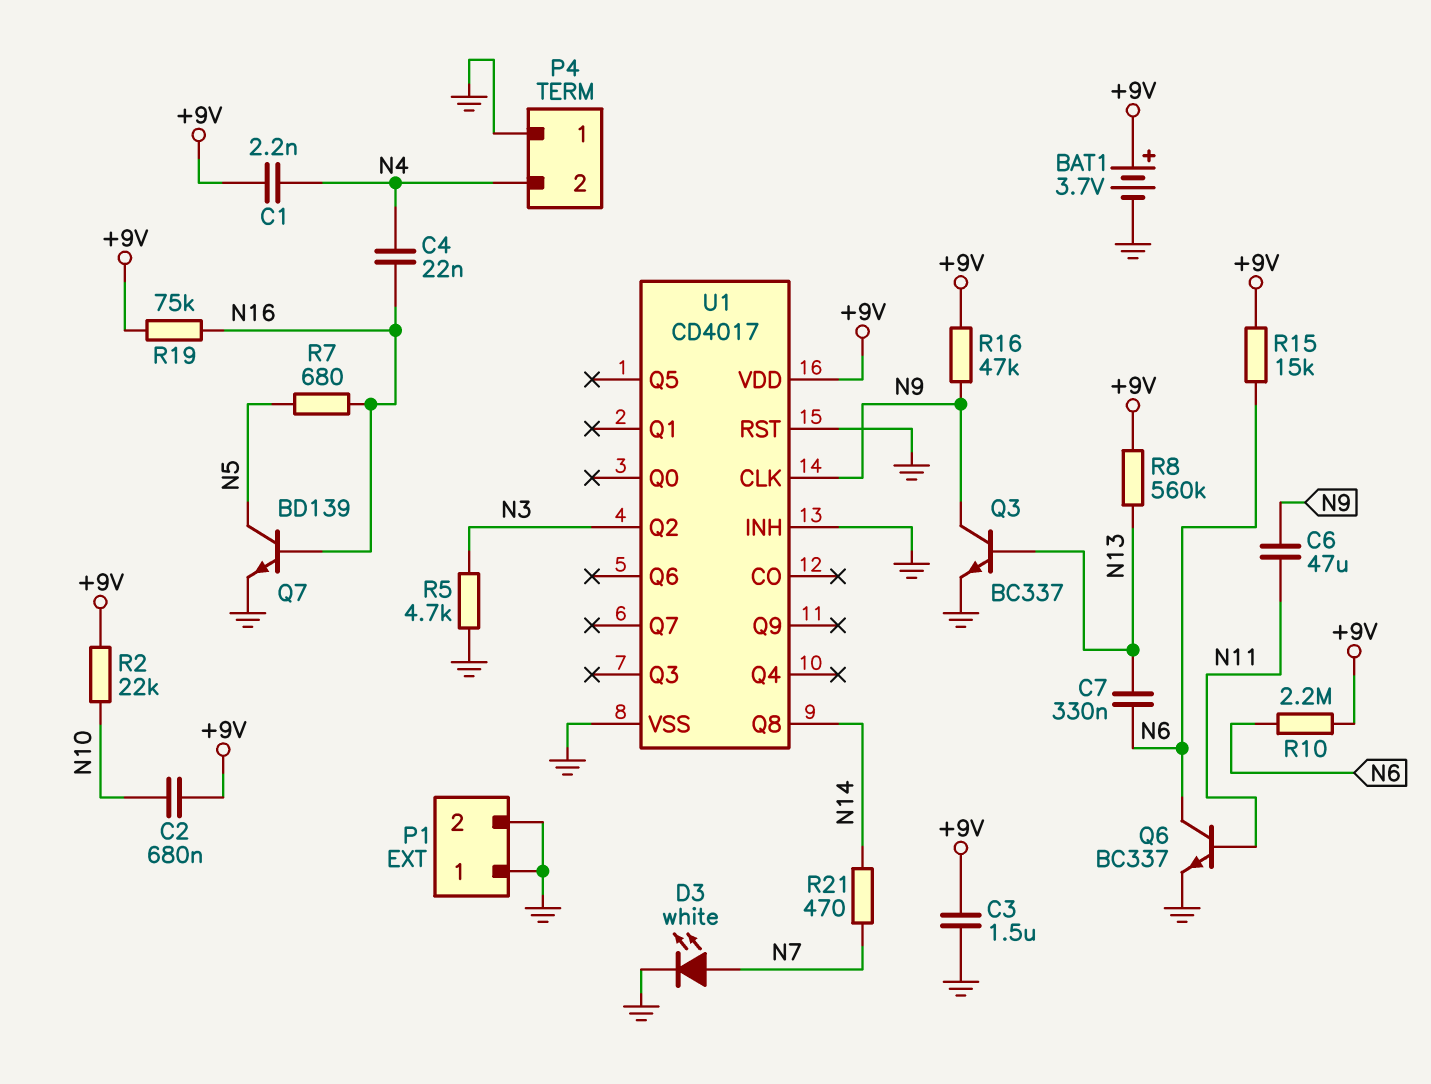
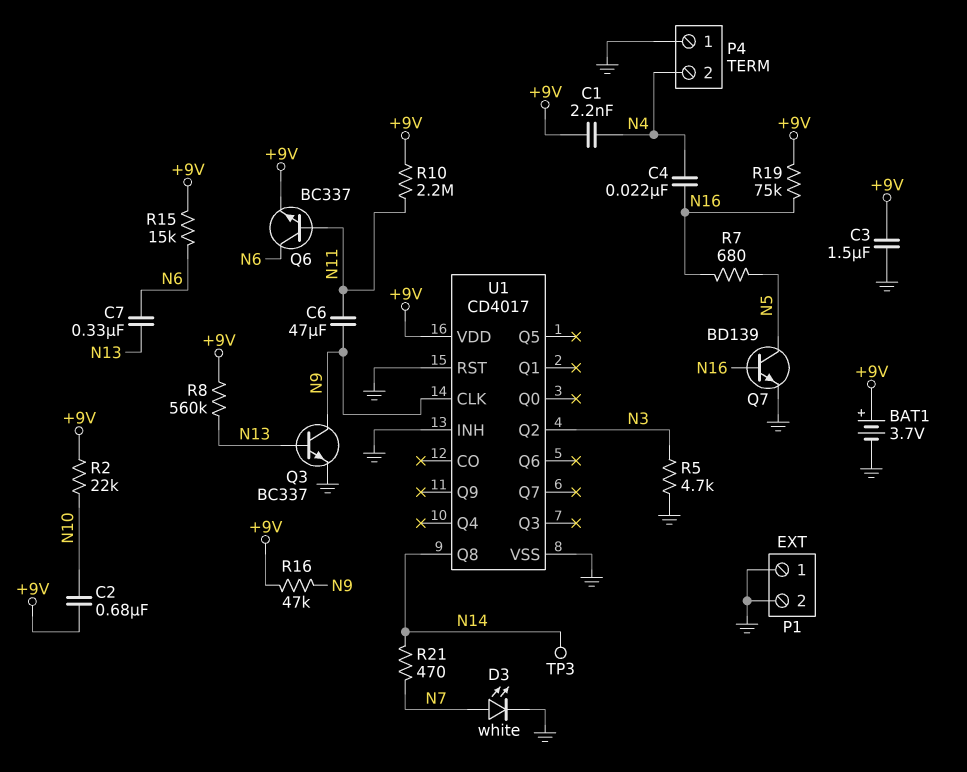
Q6: NPN BC337 (B N11, C N6, E GND) -> NPN BC337 (B N11, C N6, E +9V)
R10: 2.2M (+9V, N6) -> 2.2M (+9V, N11)
TP3: none -> test point (N14)

